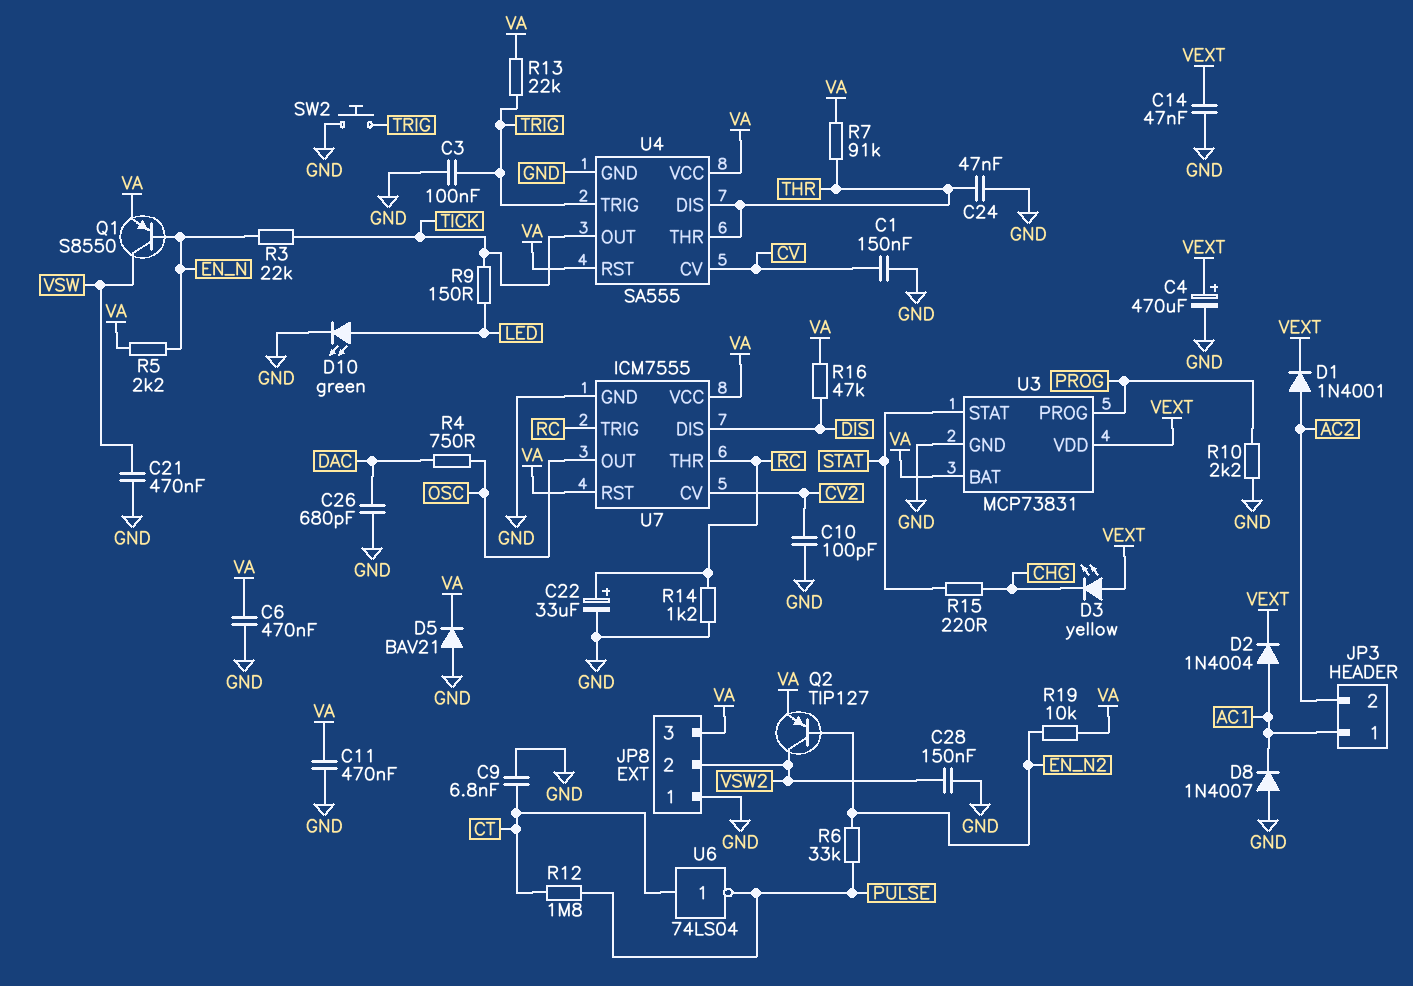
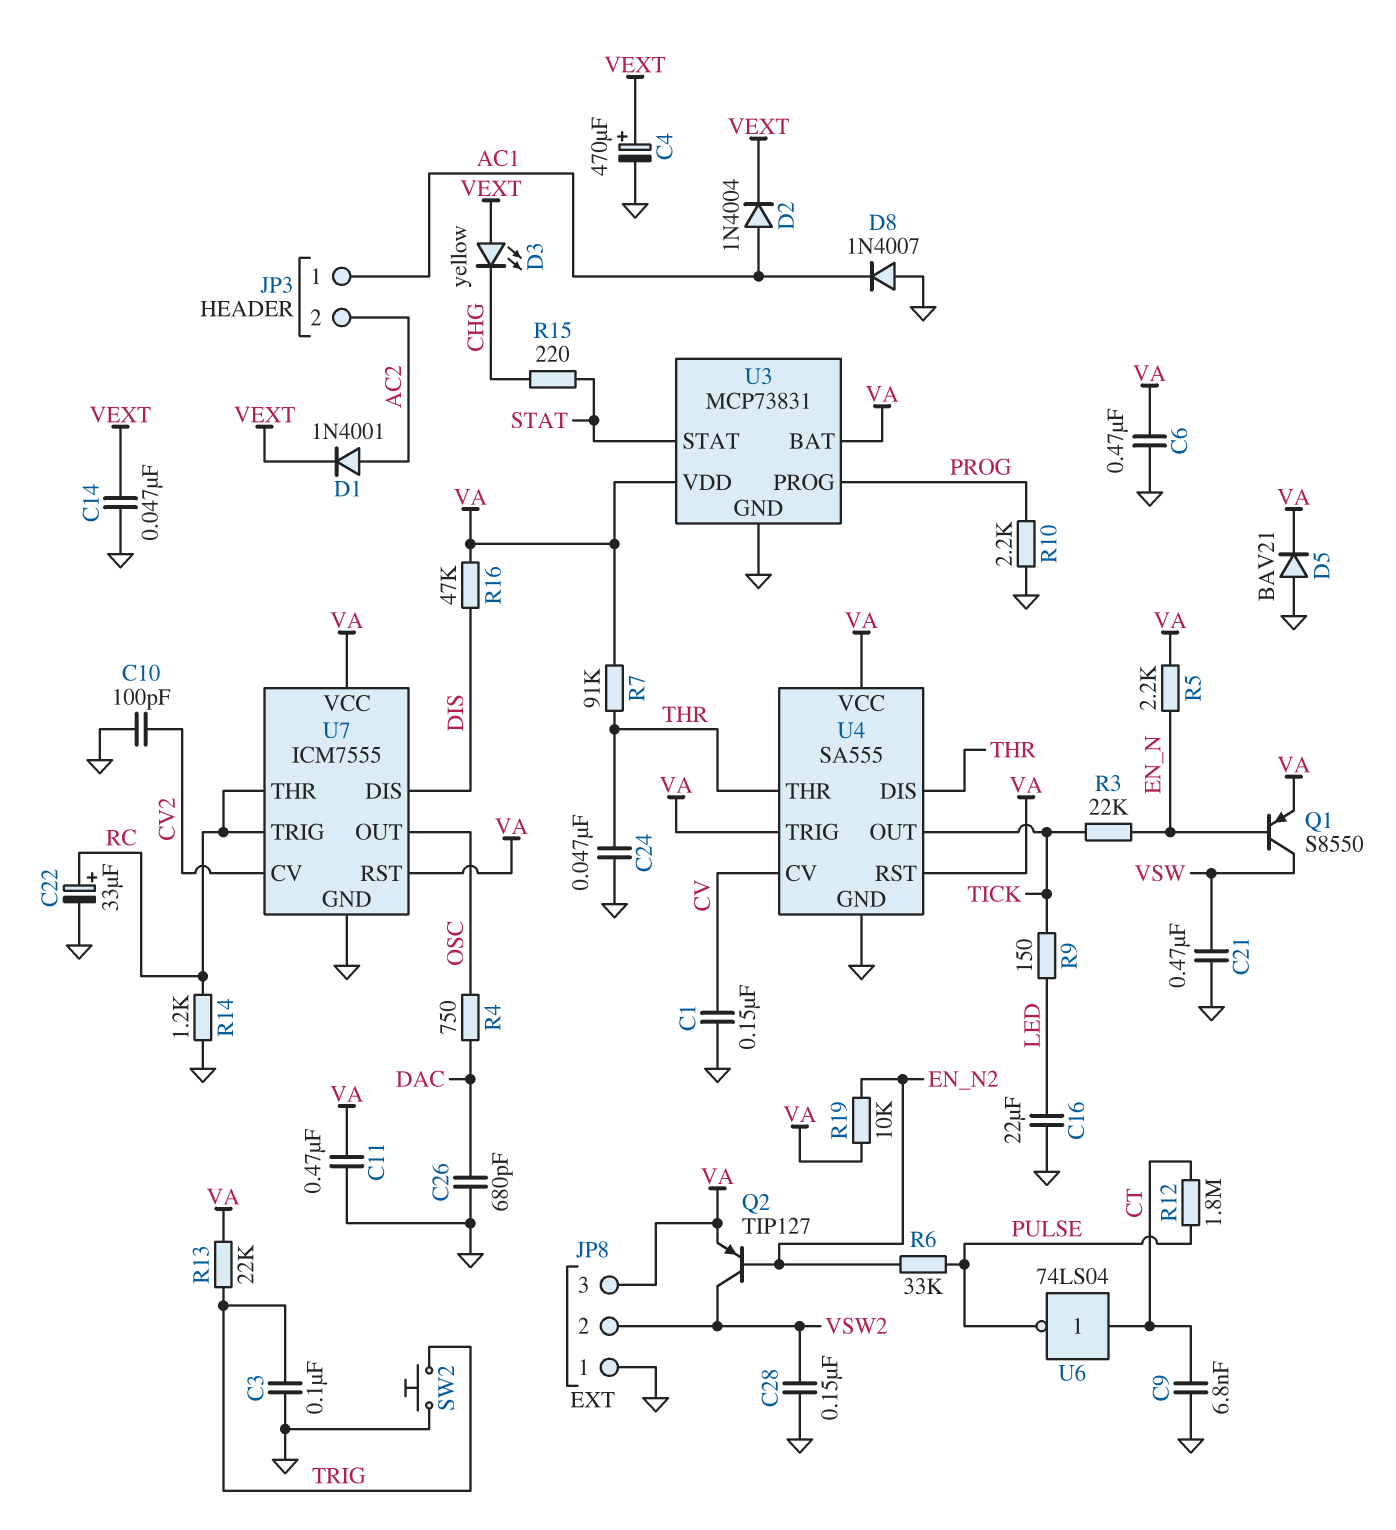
C16: none -> 22uF (GND, LED)
D10: LED green (A LED, K GND) -> none
U3 pin VDD: VEXT -> VA
U4 pin TRIG: TRIG -> VA

